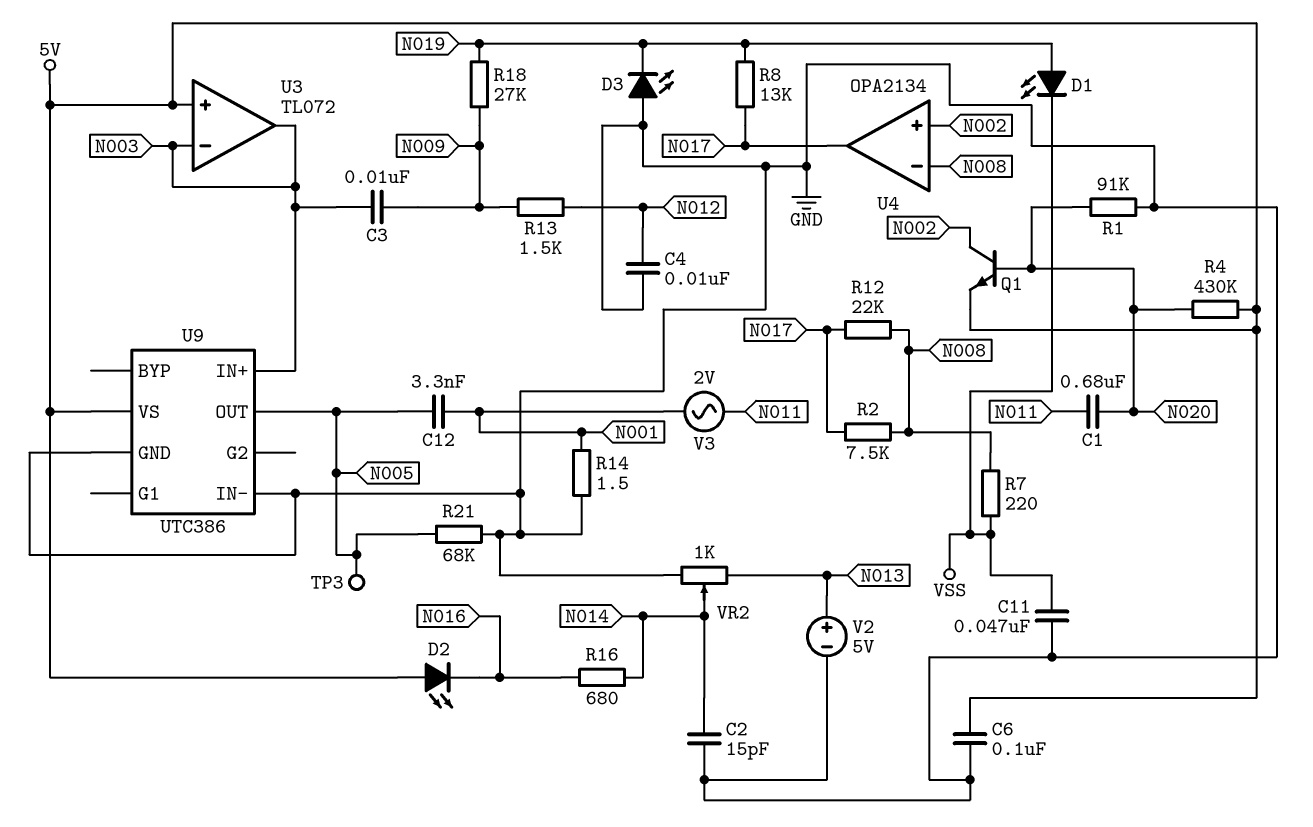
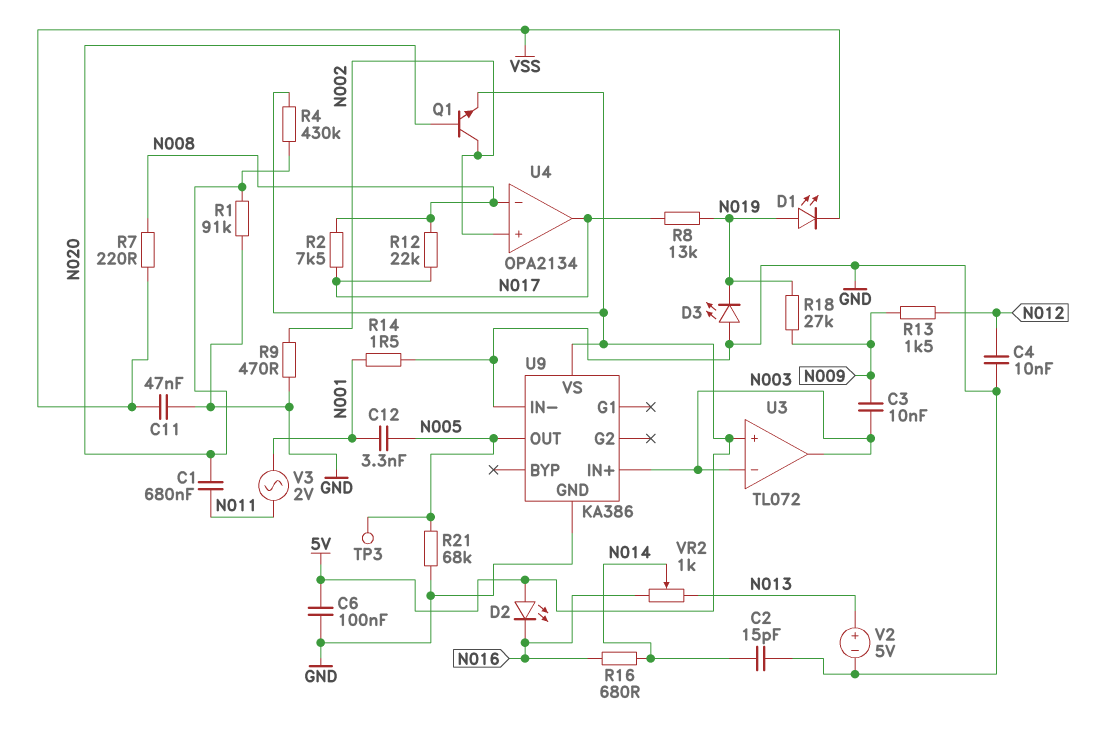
R9: none -> 470 (GND, N002)
U9: UTC386 -> KA386
VR2: 1k (GND, N013, wiper N014) -> 1k (N013, N016, wiper N014)

